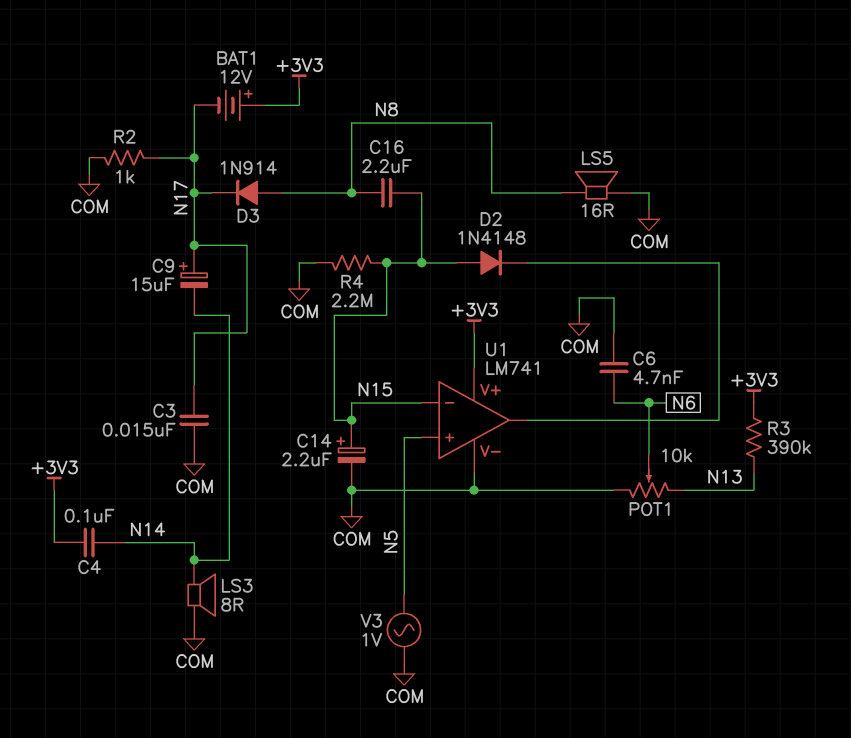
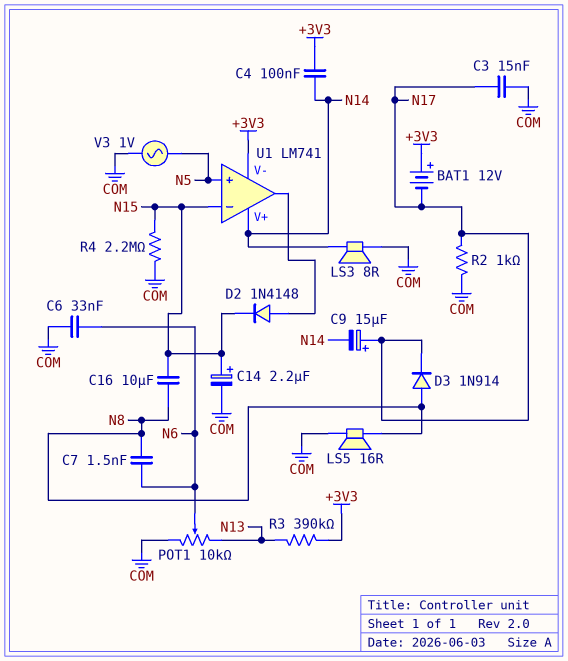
C6: 4.7nF (COM, N6) -> 33nF (COM, N6)
C7: none -> 1.5nF (N6, N8)
C16: 2.2uF (N8, N15) -> 10uF (N8, N15)
D2: diode 1N4148 (A N15, K U1/out) -> diode 1N4148 (A U1/out, K N15)
U1 pin V+: +3V3 -> N14
U1 pin V-: COM -> +3V3

